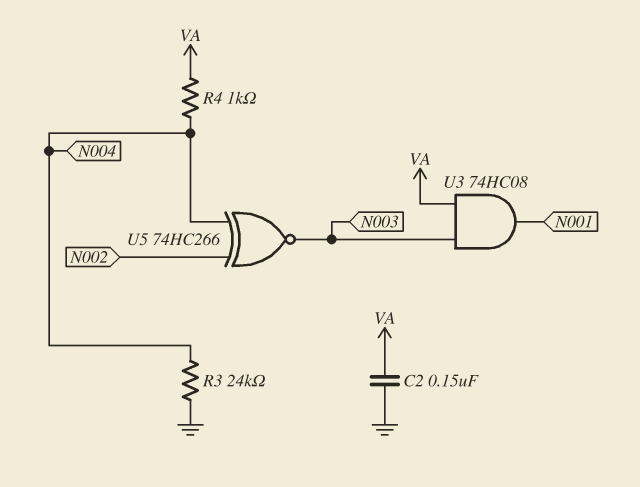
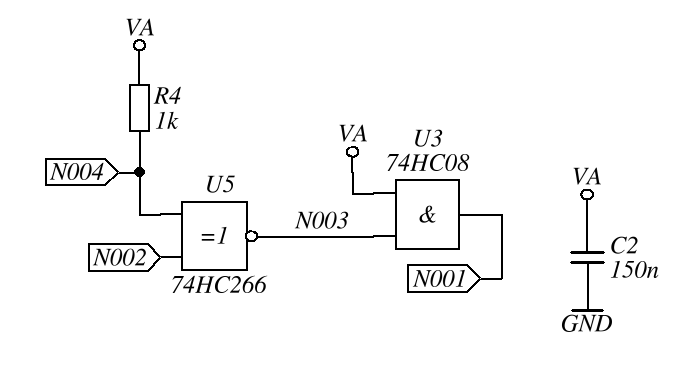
R3: 24k (GND, N004) -> none

